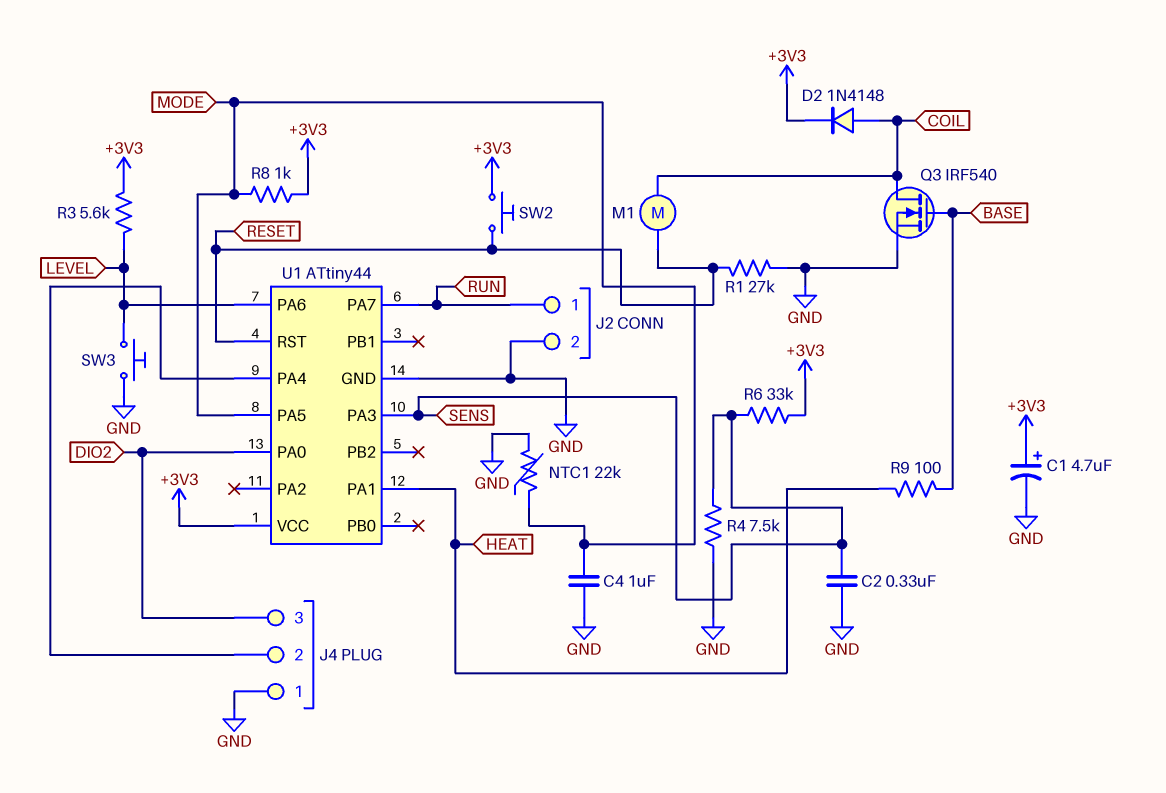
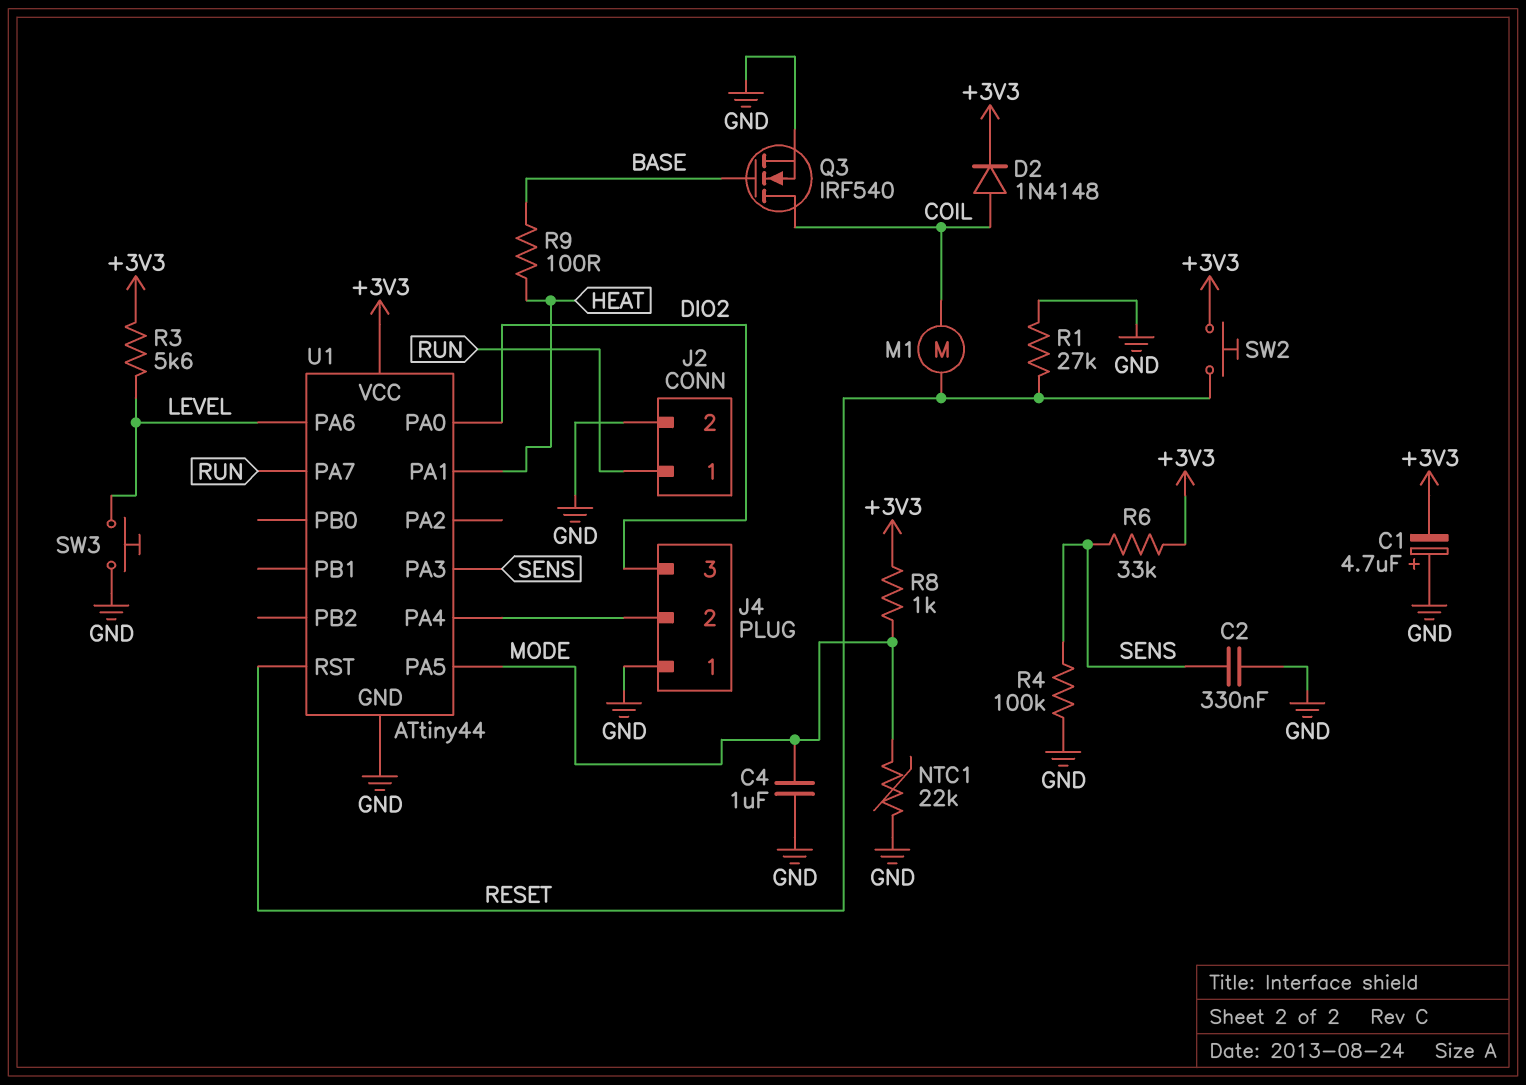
C1: 4.7uF (plus +3V3, minus GND) -> 4.7uF (plus GND, minus +3V3)
R4: 7.5k (GND, SENS) -> 100k (GND, SENS)

